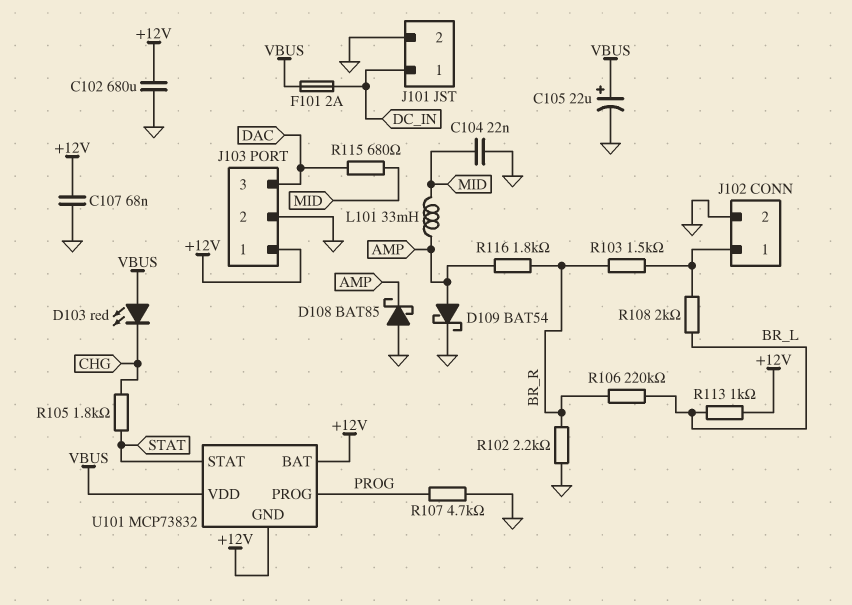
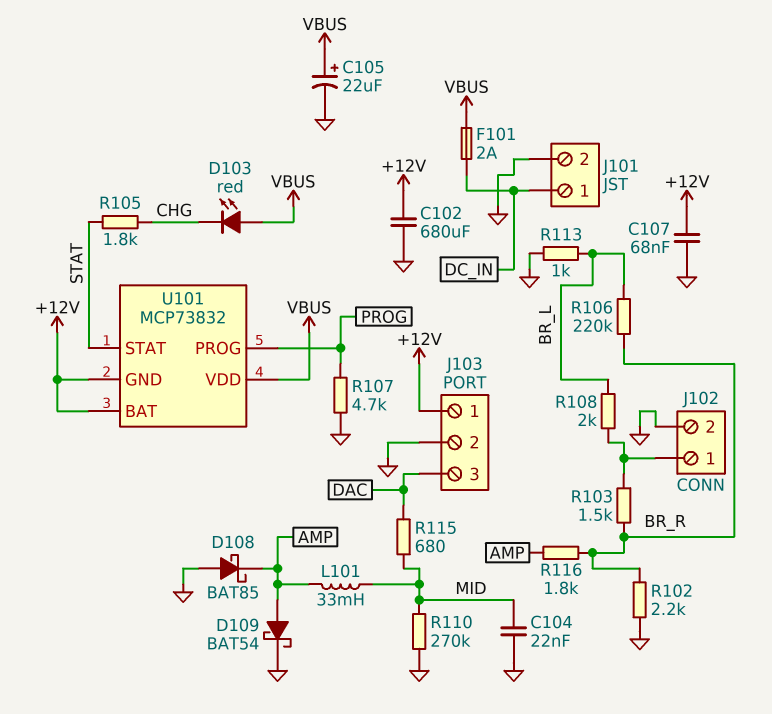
R110: none -> 270k (GND, MID)
R113: 1k (+12V, BR_L) -> 1k (BR_L, GND)

